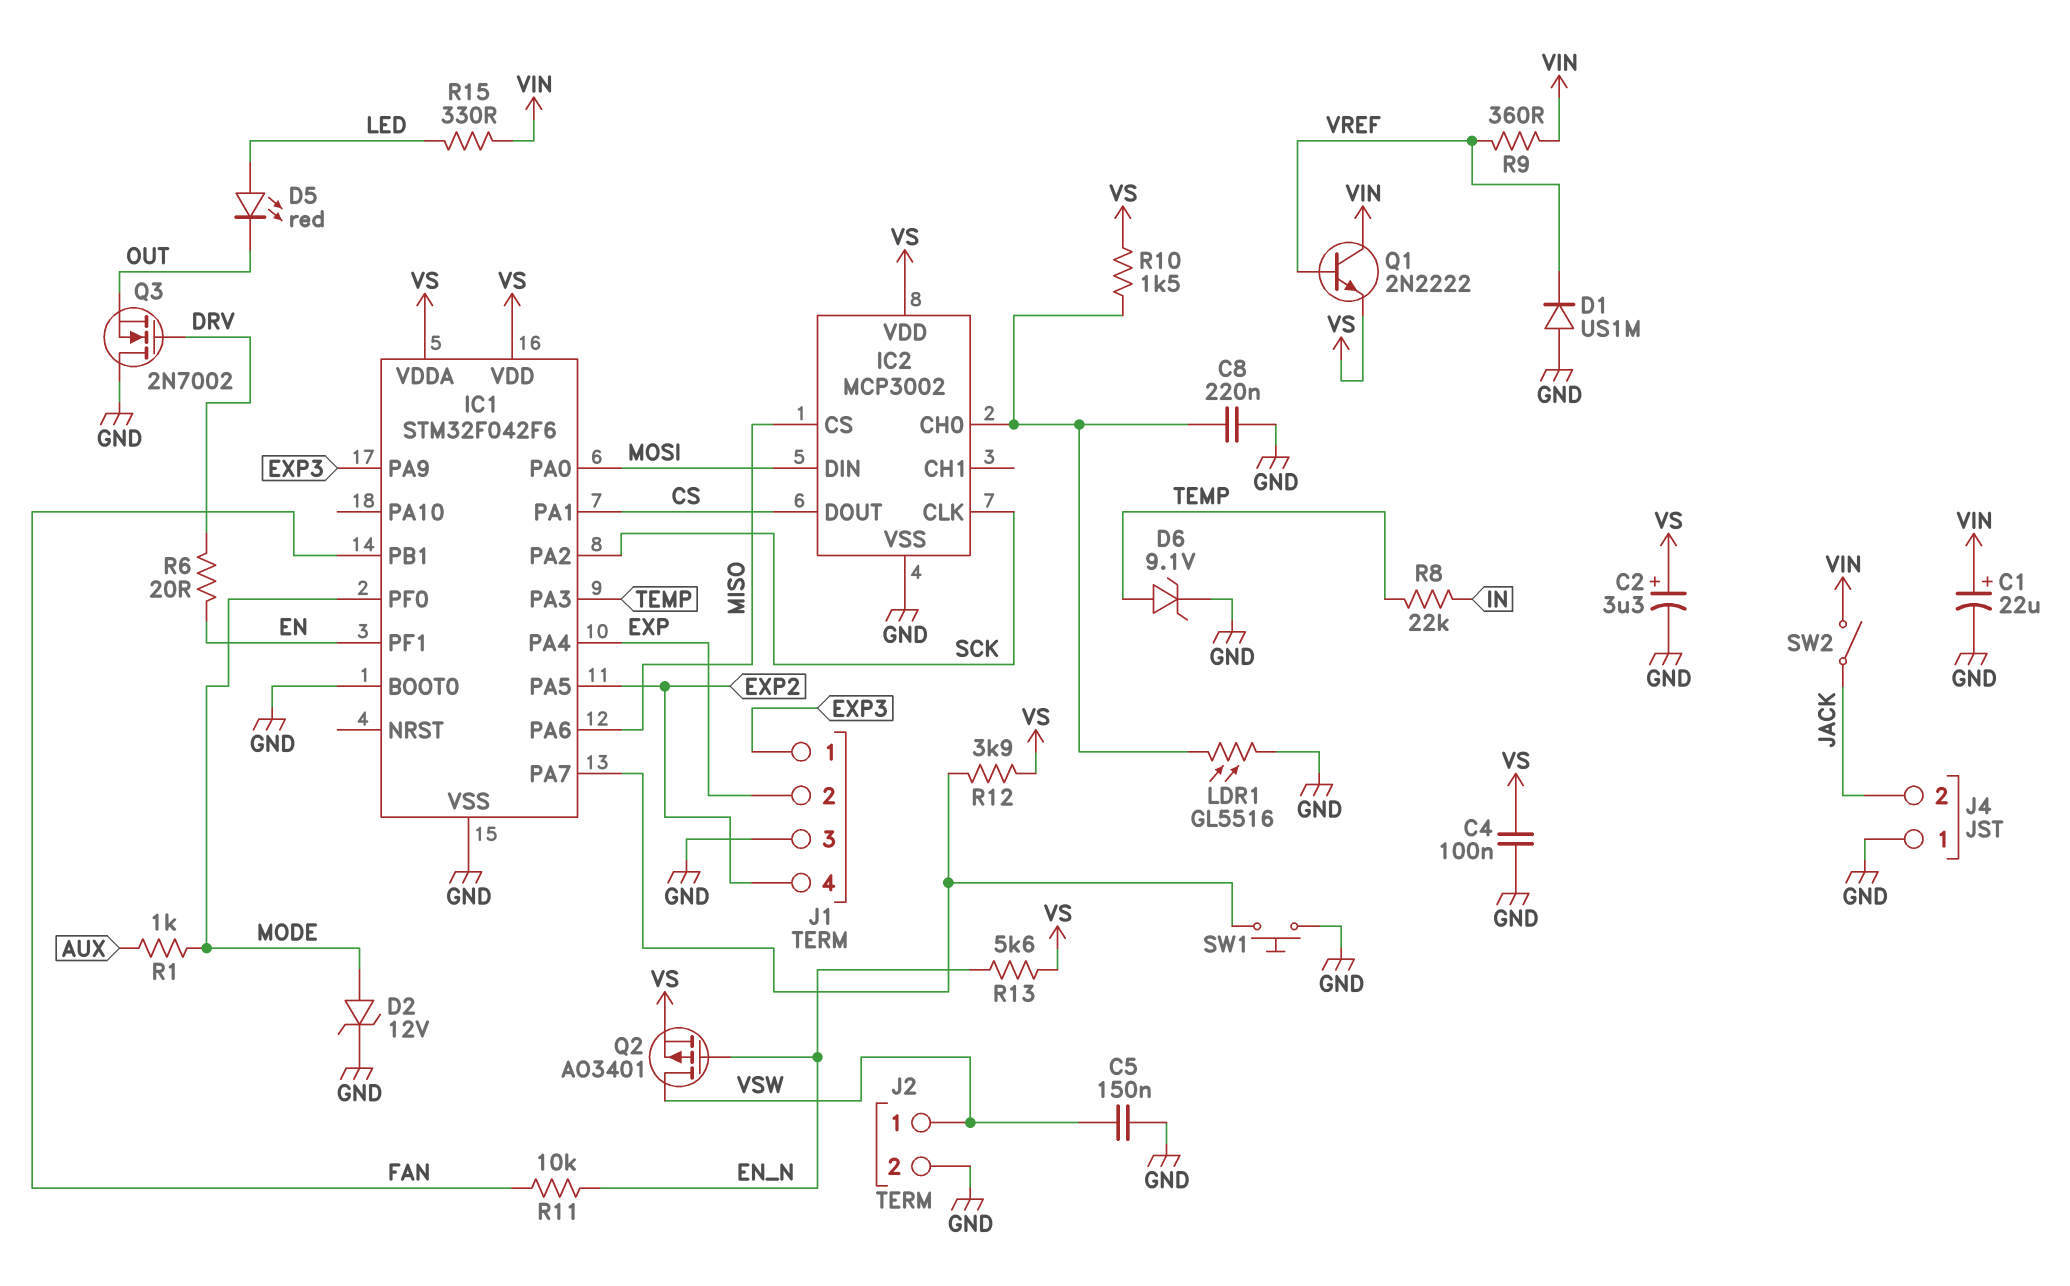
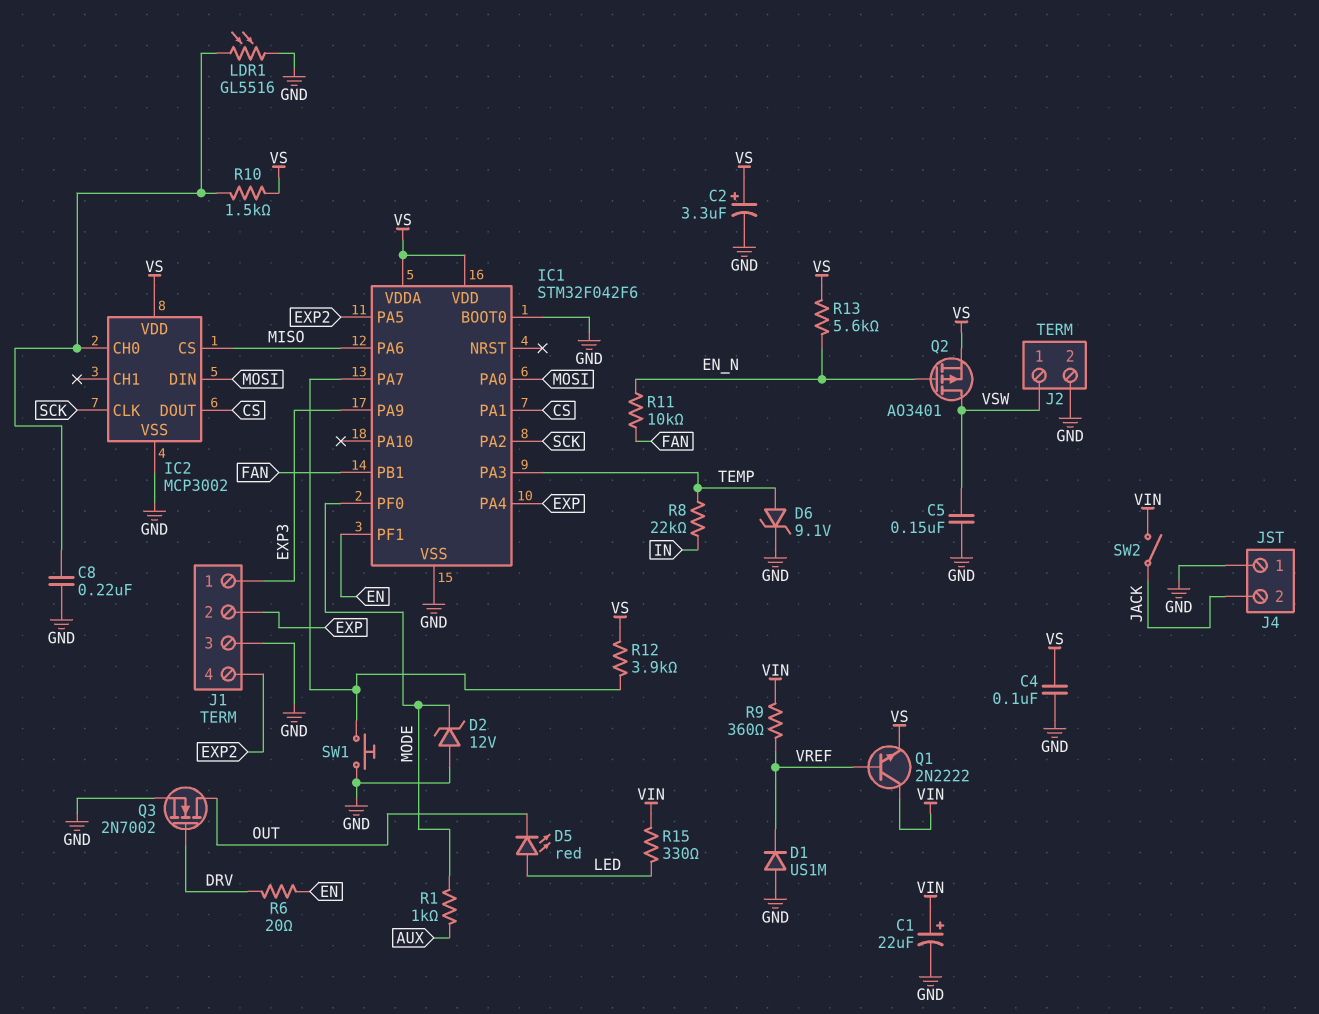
D2: zener 12V (A MODE, K GND) -> zener 12V (A GND, K MODE)
Q3: NMOS 2N7002 (G DRV, D GND, S OUT) -> NMOS 2N7002 (G DRV, D OUT, S GND)

